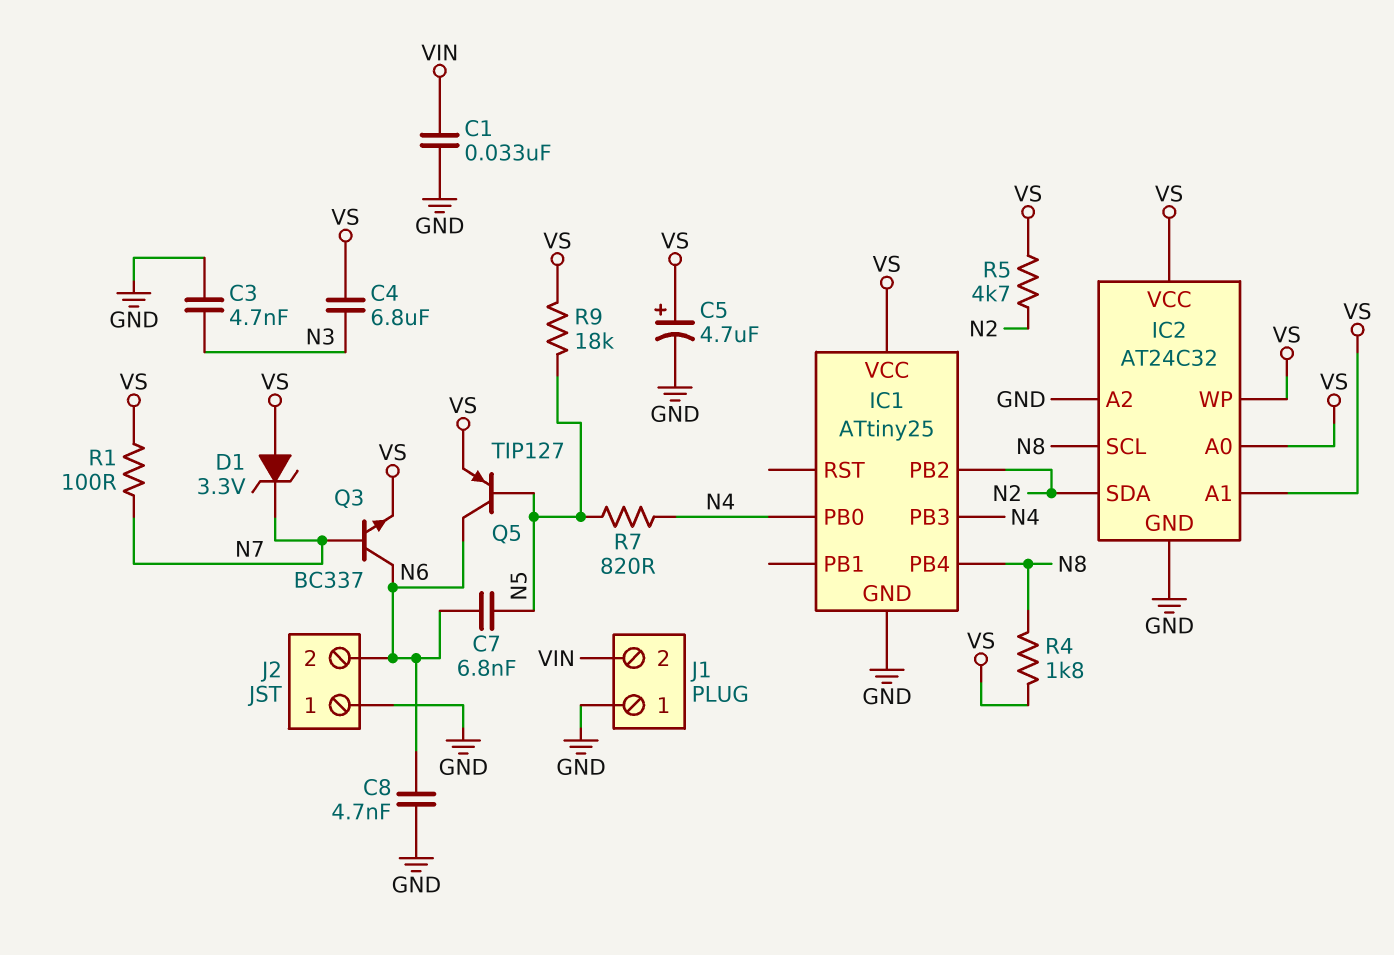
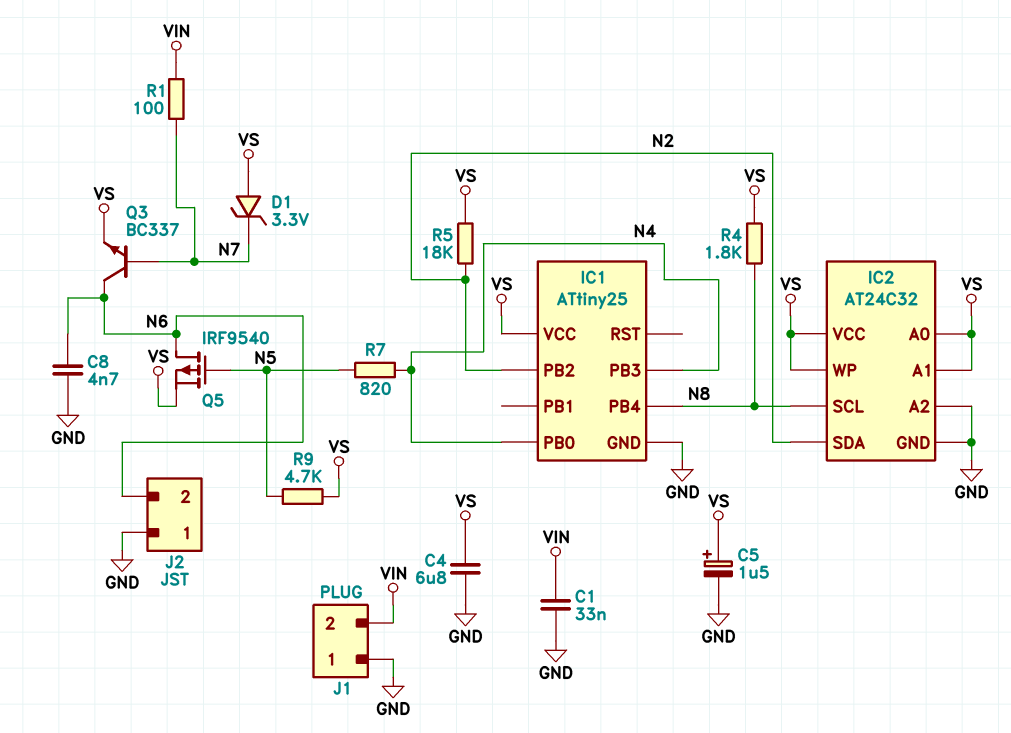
C3: 4.7nF (GND, N3) -> none
C4: 6.8uF (N3, VS) -> 6.8uF (GND, VS)
C5: 4.7uF (plus VS, minus GND) -> 1.5uF (plus VS, minus GND)
C7: 6.8nF (N5, N6) -> none
Q5: PNP TIP127 (B N5, C N6, E VS) -> PMOS IRF9540 (G N5, D N6, S VS)
R1: 100 (N7, VS) -> 100 (N7, VIN)
R5: 4.7k (N2, VS) -> 18k (N2, VS)
R9: 18k (N5, VS) -> 4.7k (N5, VS)

